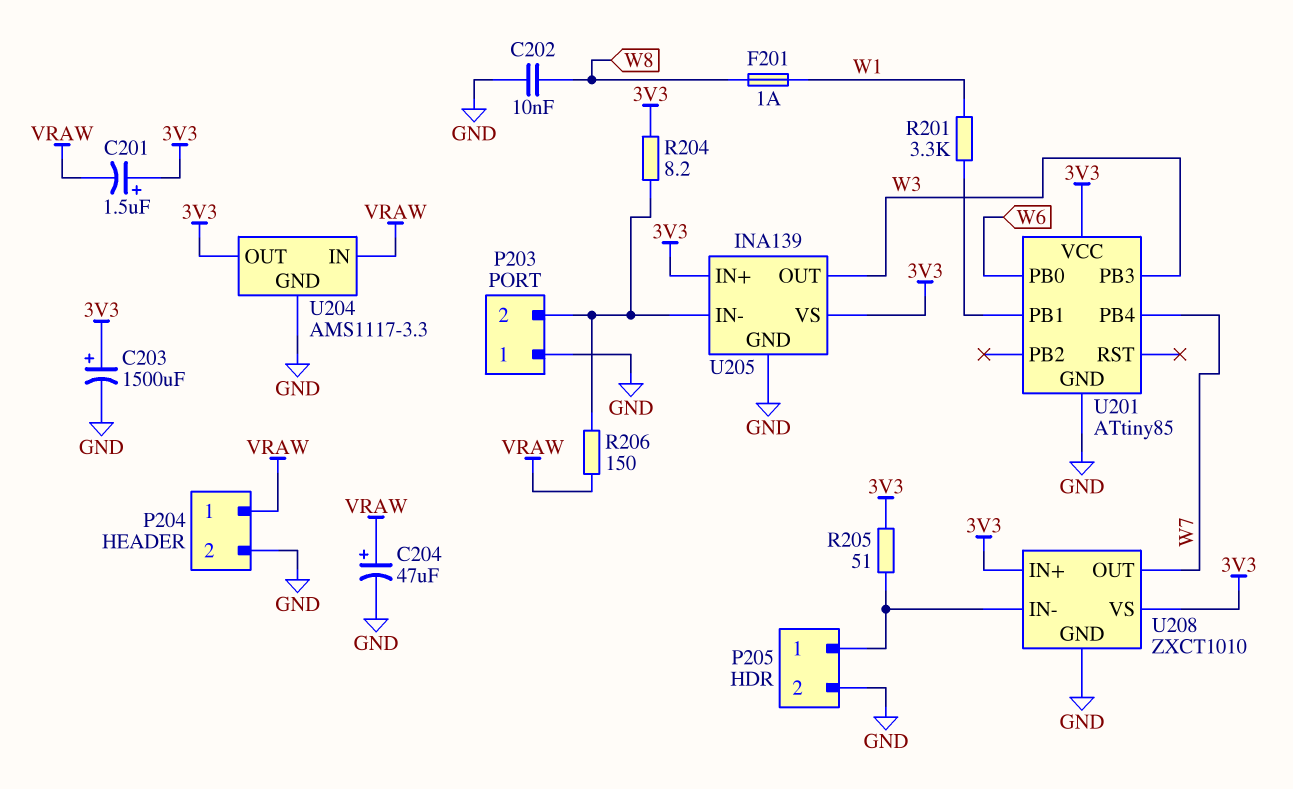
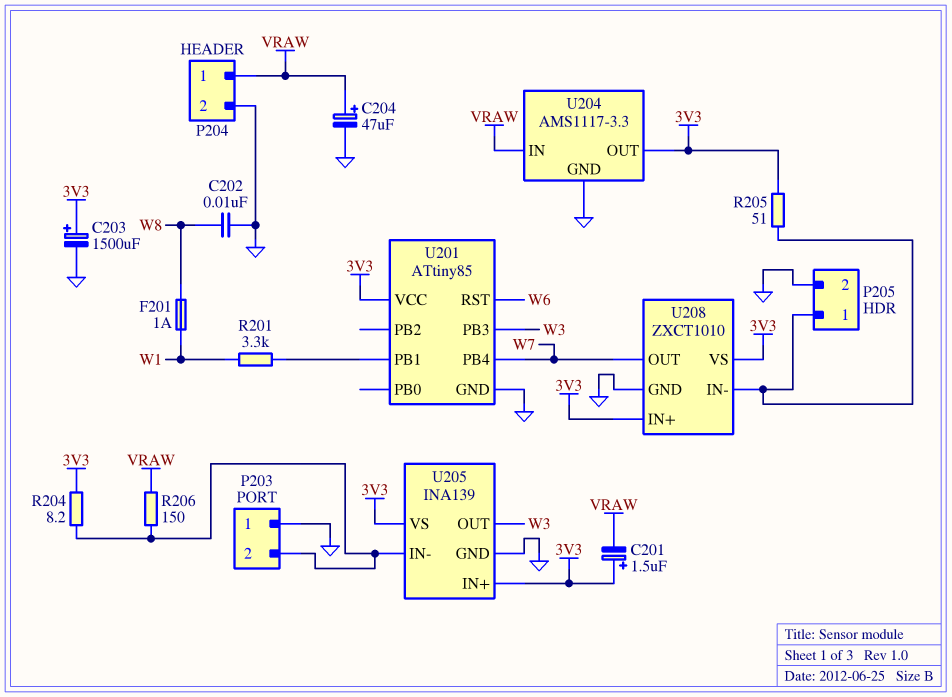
U201 pin PB0: W6 -> none
U201 pin RST: none -> W6

